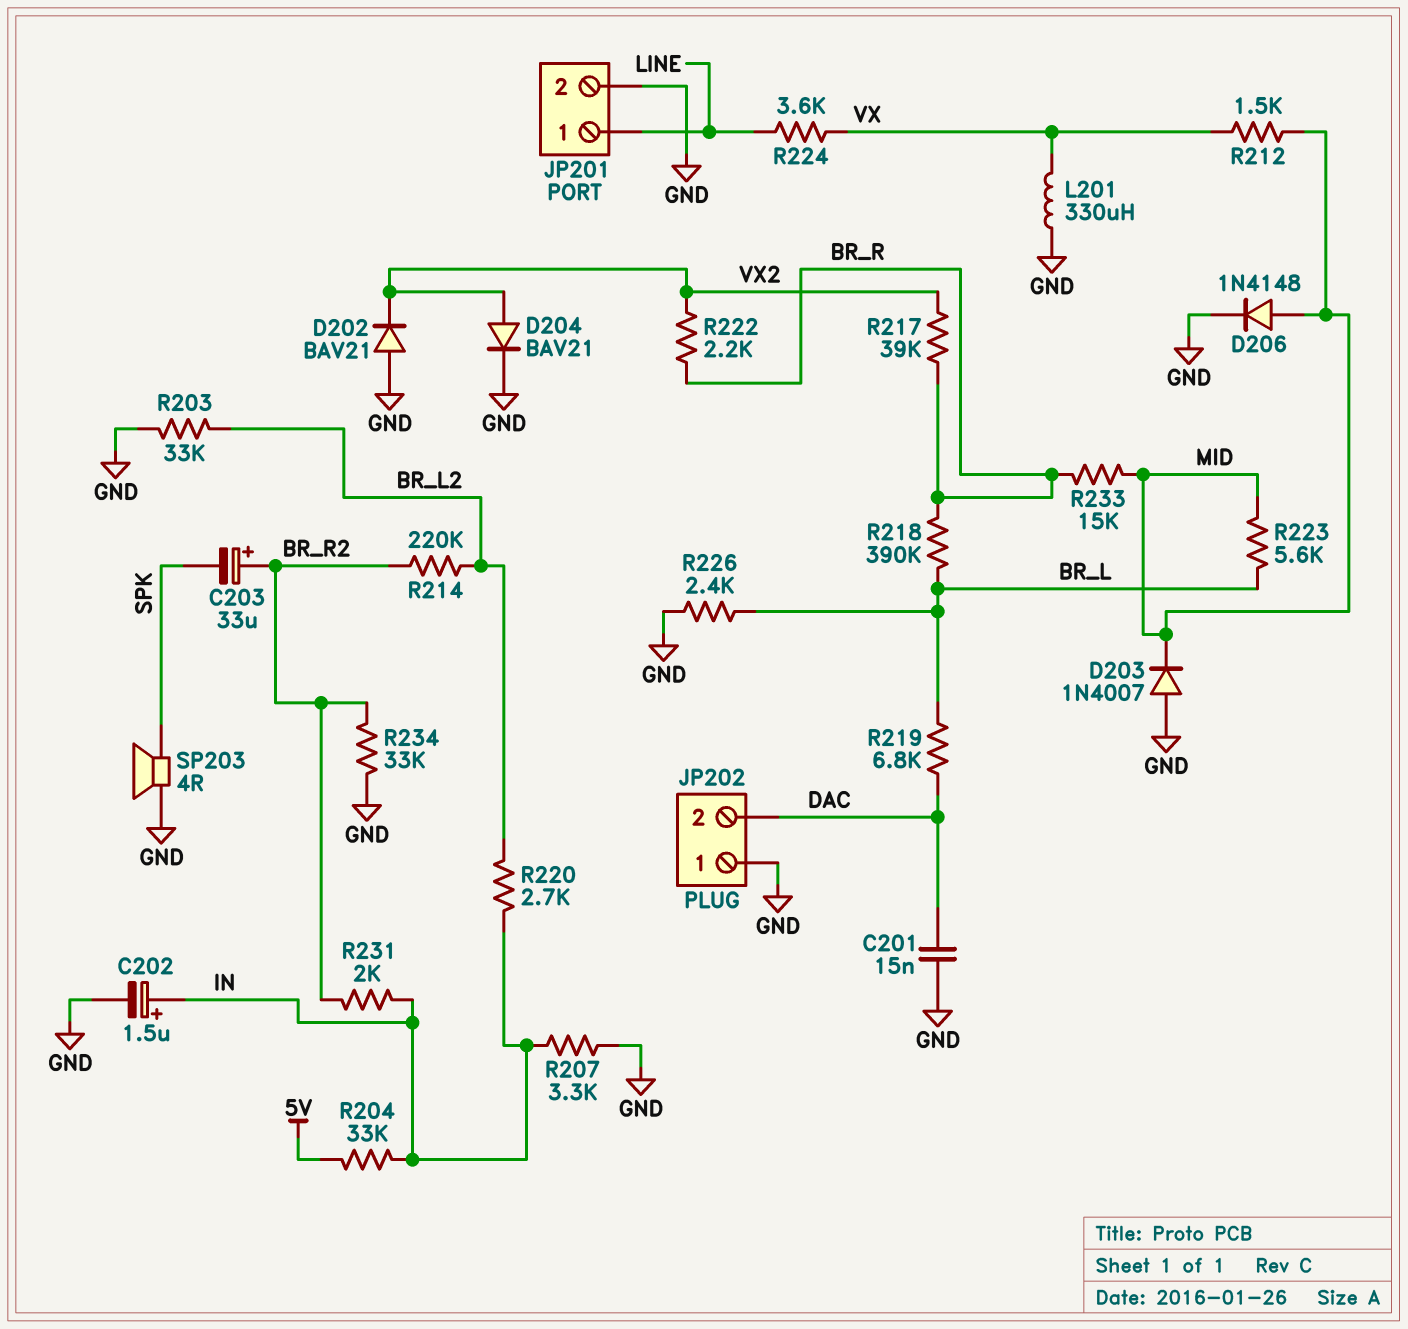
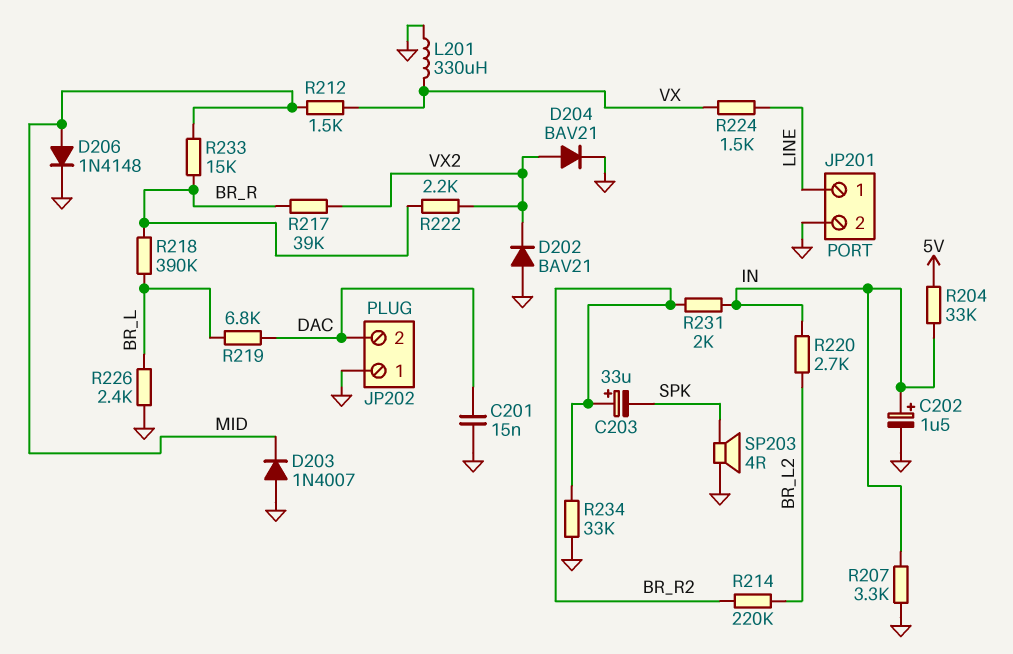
R203: 33k (BR_L2, GND) -> none
R223: 5.6k (BR_L, MID) -> none
R224: 3.6k (LINE, VX) -> 1.5k (LINE, VX)

